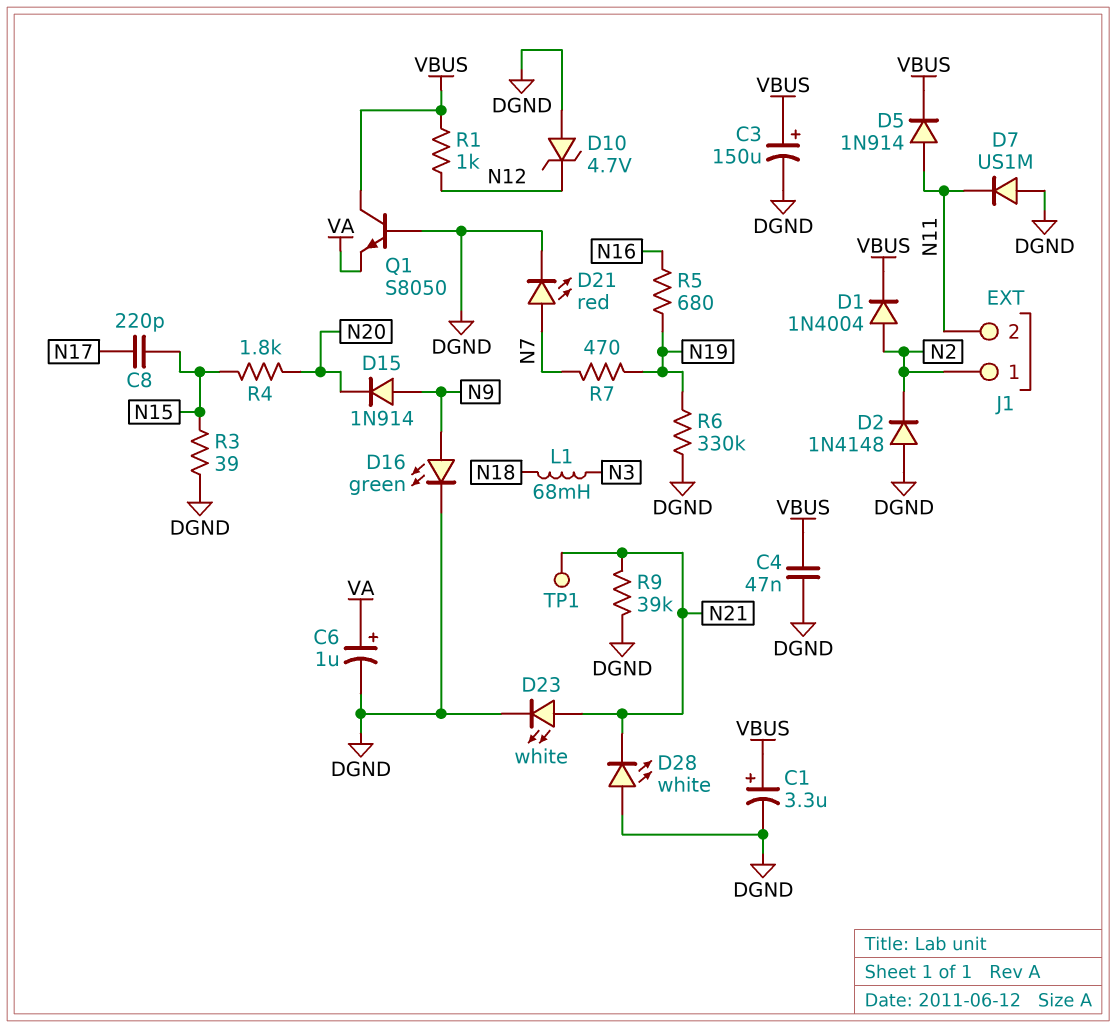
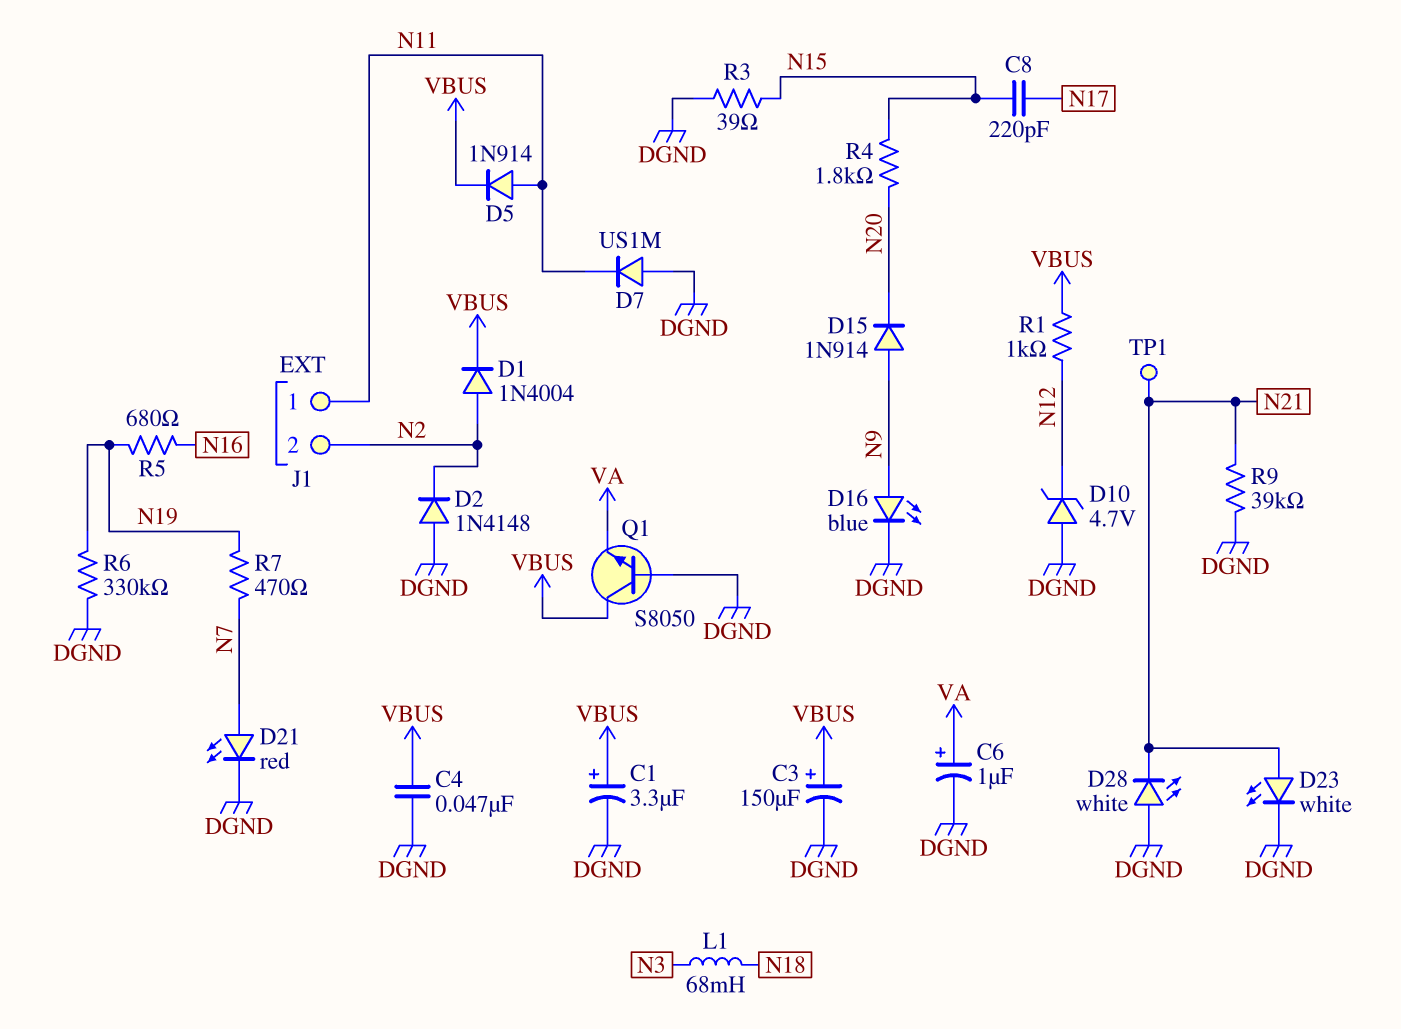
D16: LED green (A N9, K DGND) -> LED blue (A N9, K DGND)
J1 pin 1: N2 -> N11
J1 pin 2: N11 -> N2

